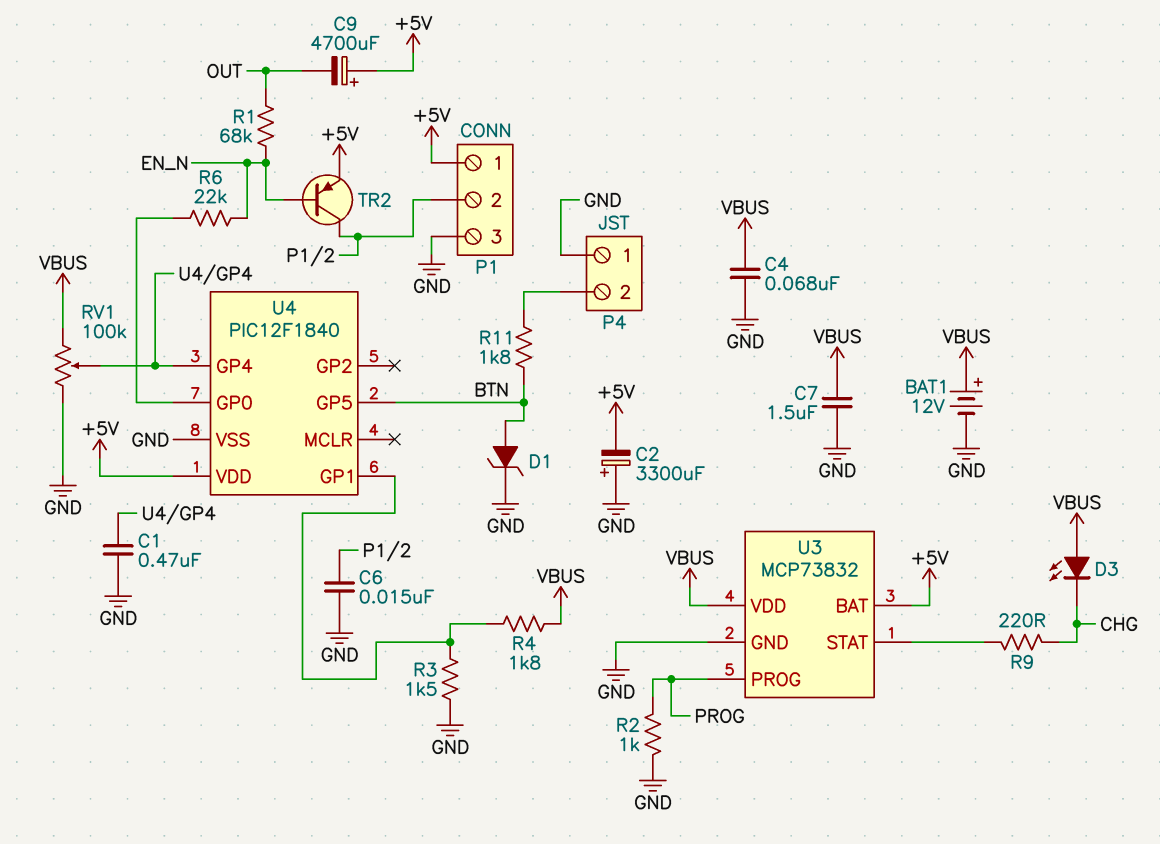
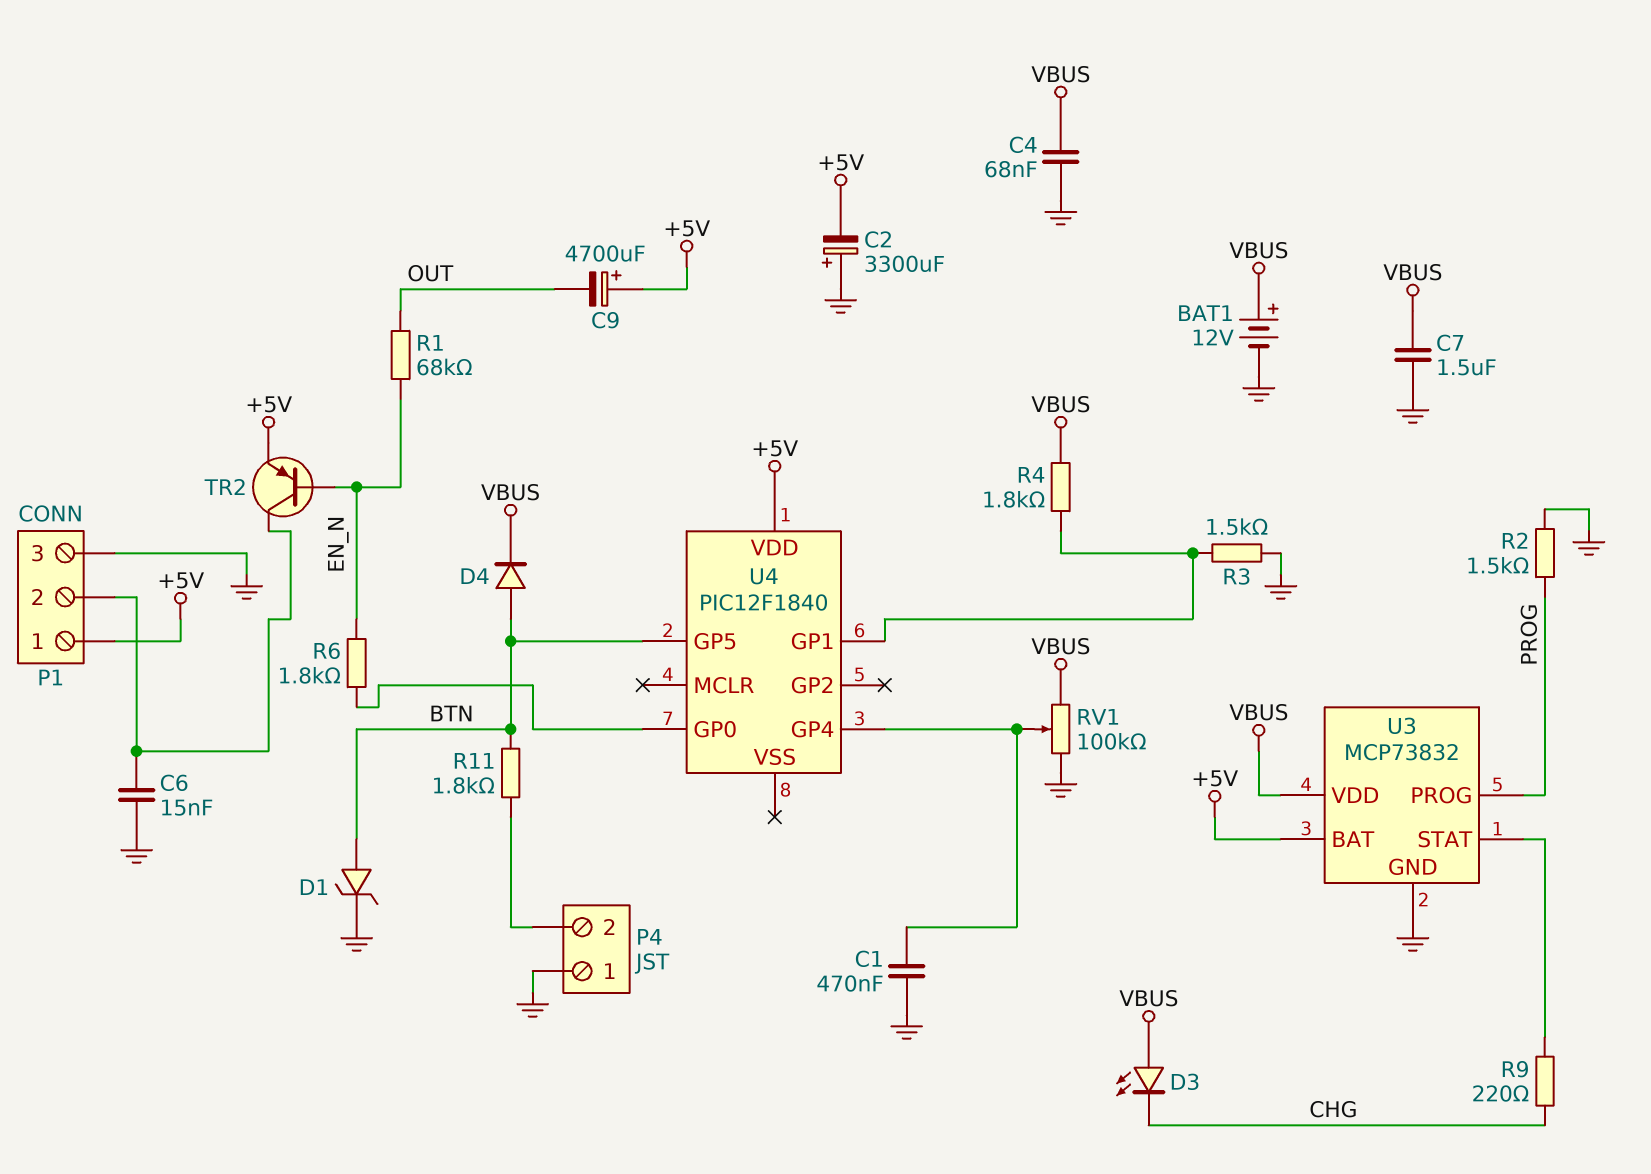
D4: none -> diode (A BTN, K VBUS)
R2: 1k (GND, PROG) -> 1.5k (GND, PROG)
R6: 22k (EN_N, U4/GP0) -> 1.8k (EN_N, U4/GP0)
U4 pin VSS: GND -> none

